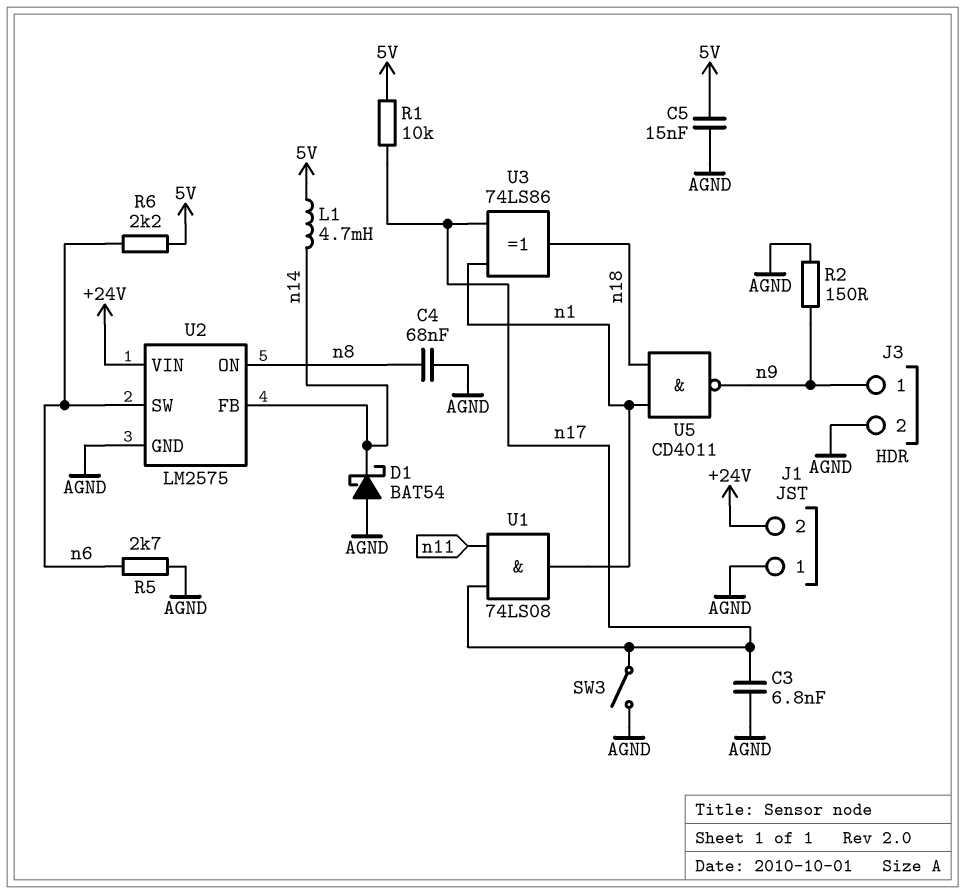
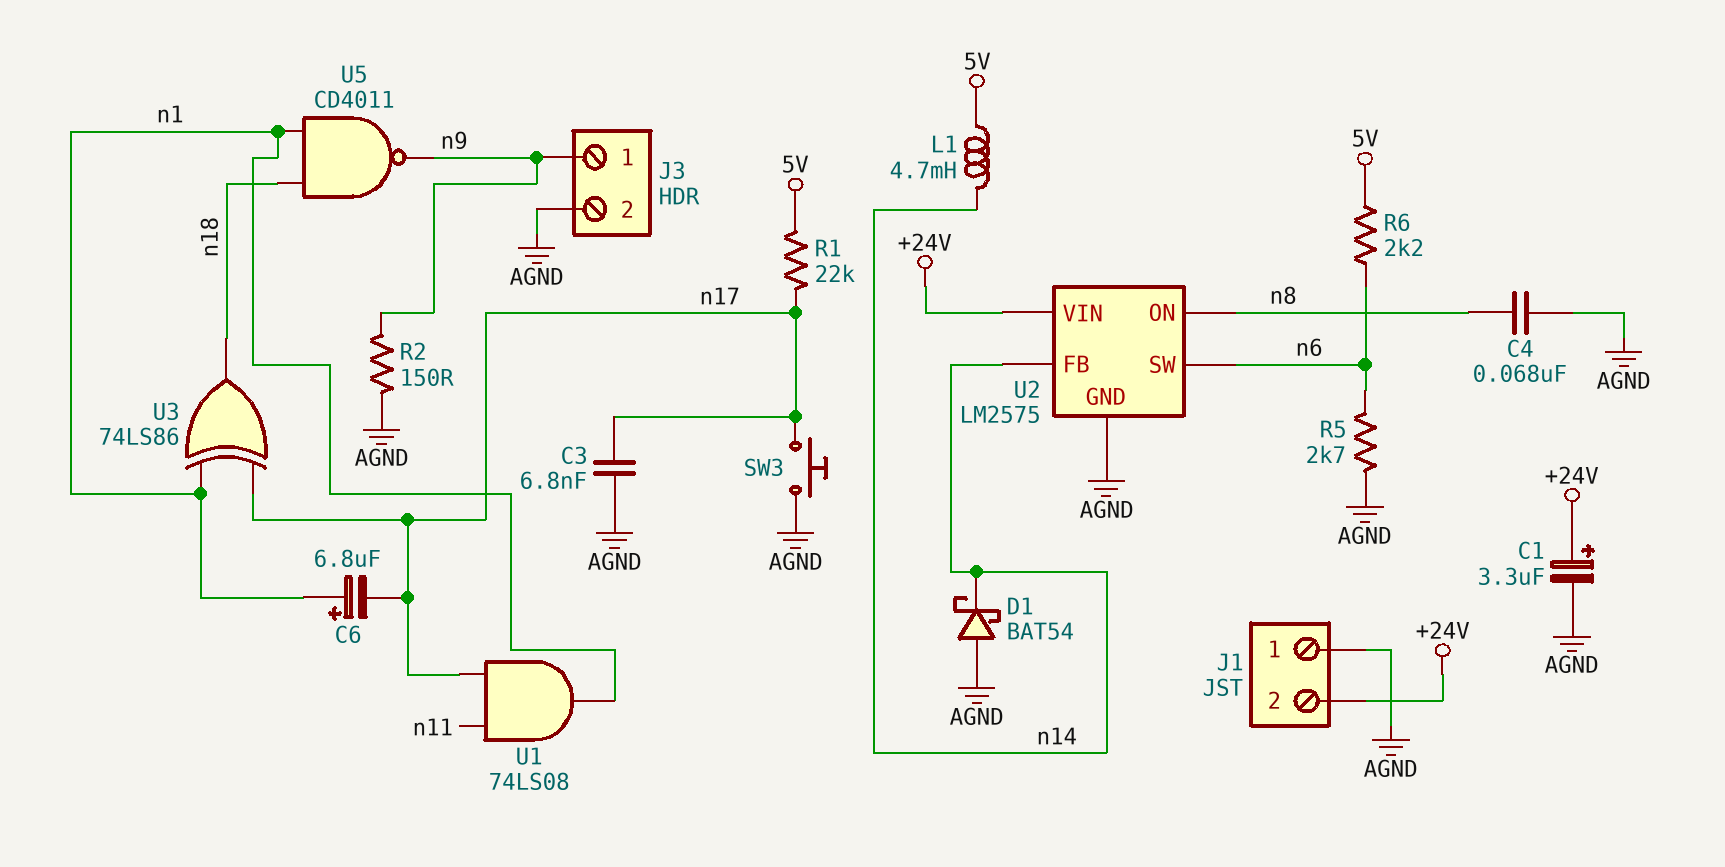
C1: none -> 3.3uF (plus +24V, minus AGND)
C5: 15nF (5V, AGND) -> none
C6: none -> 6.8uF (plus n1, minus n17)
R1: 10k (5V, n17) -> 22k (5V, n17)
SW3: switch (AGND, n17) -> button (AGND, n17)

